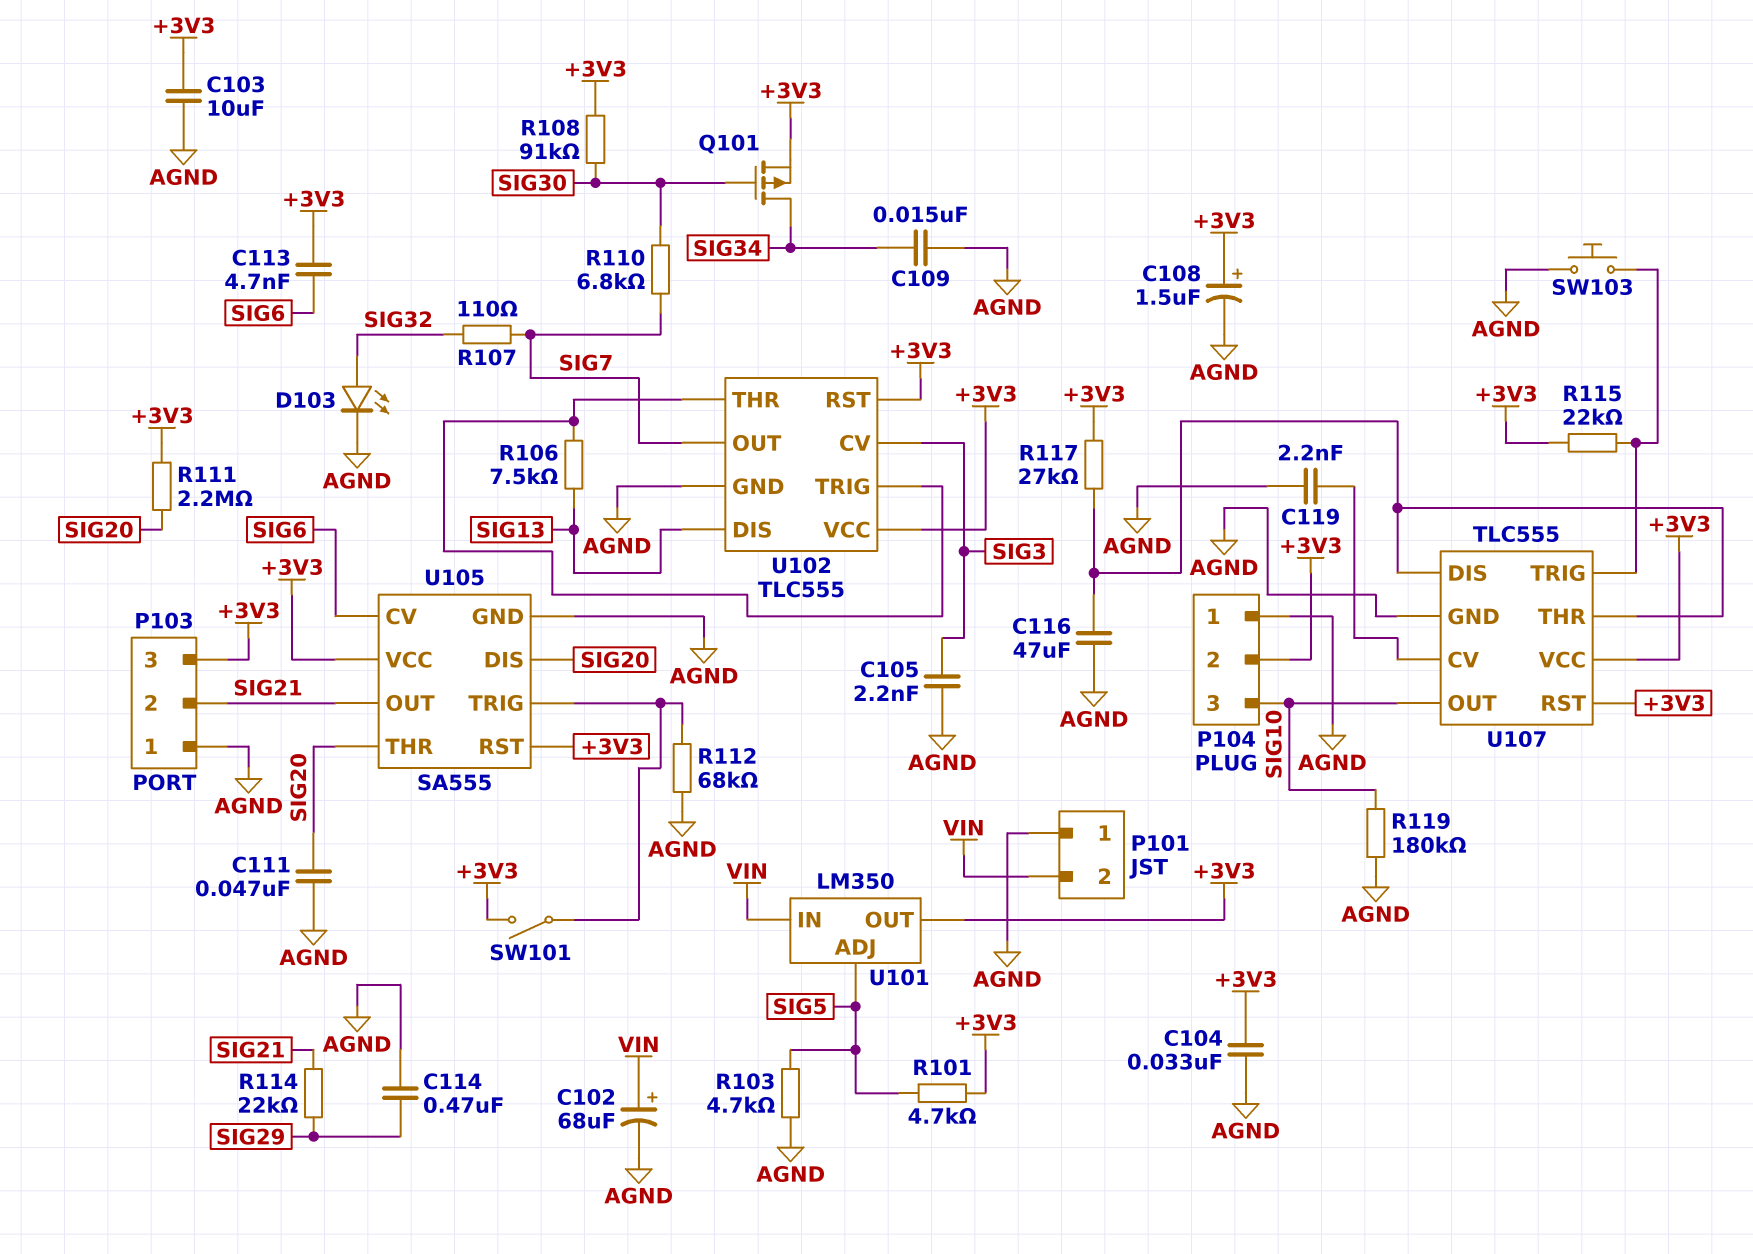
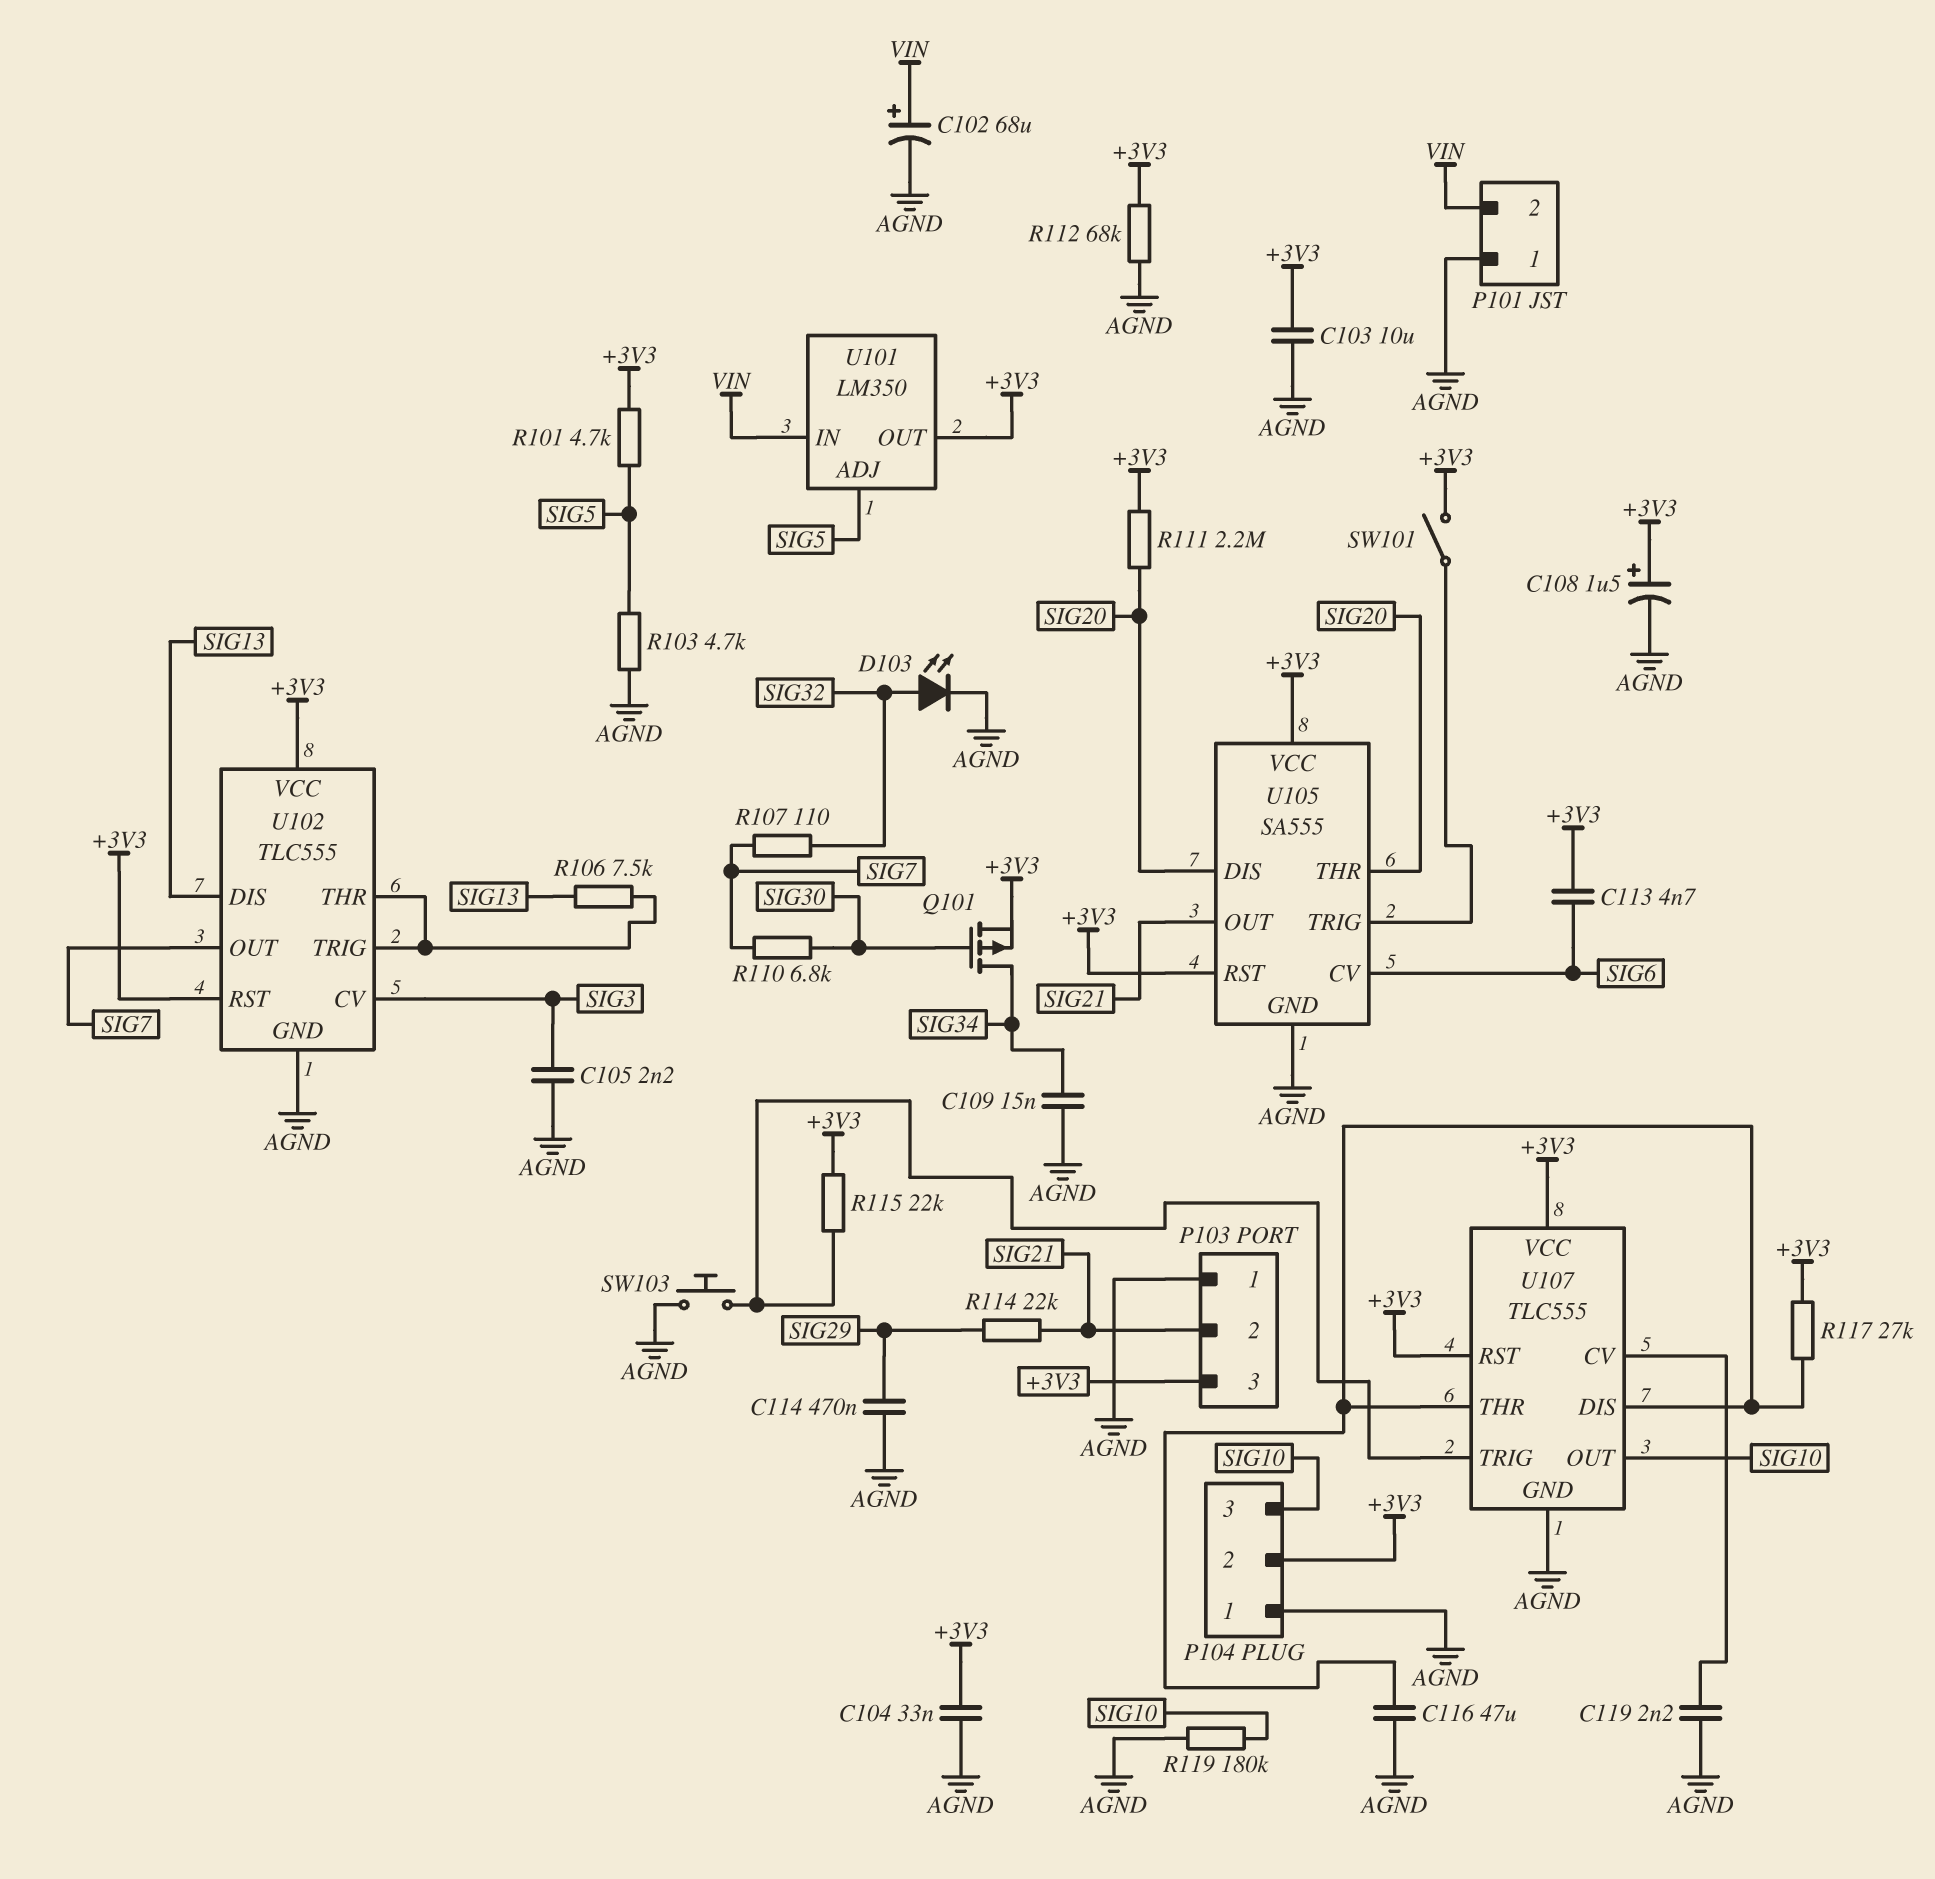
C111: 47nF (AGND, SIG20) -> none
R108: 91k (+3V3, SIG30) -> none
R112: 68k (AGND, U105/TRIG) -> 68k (+3V3, AGND)

